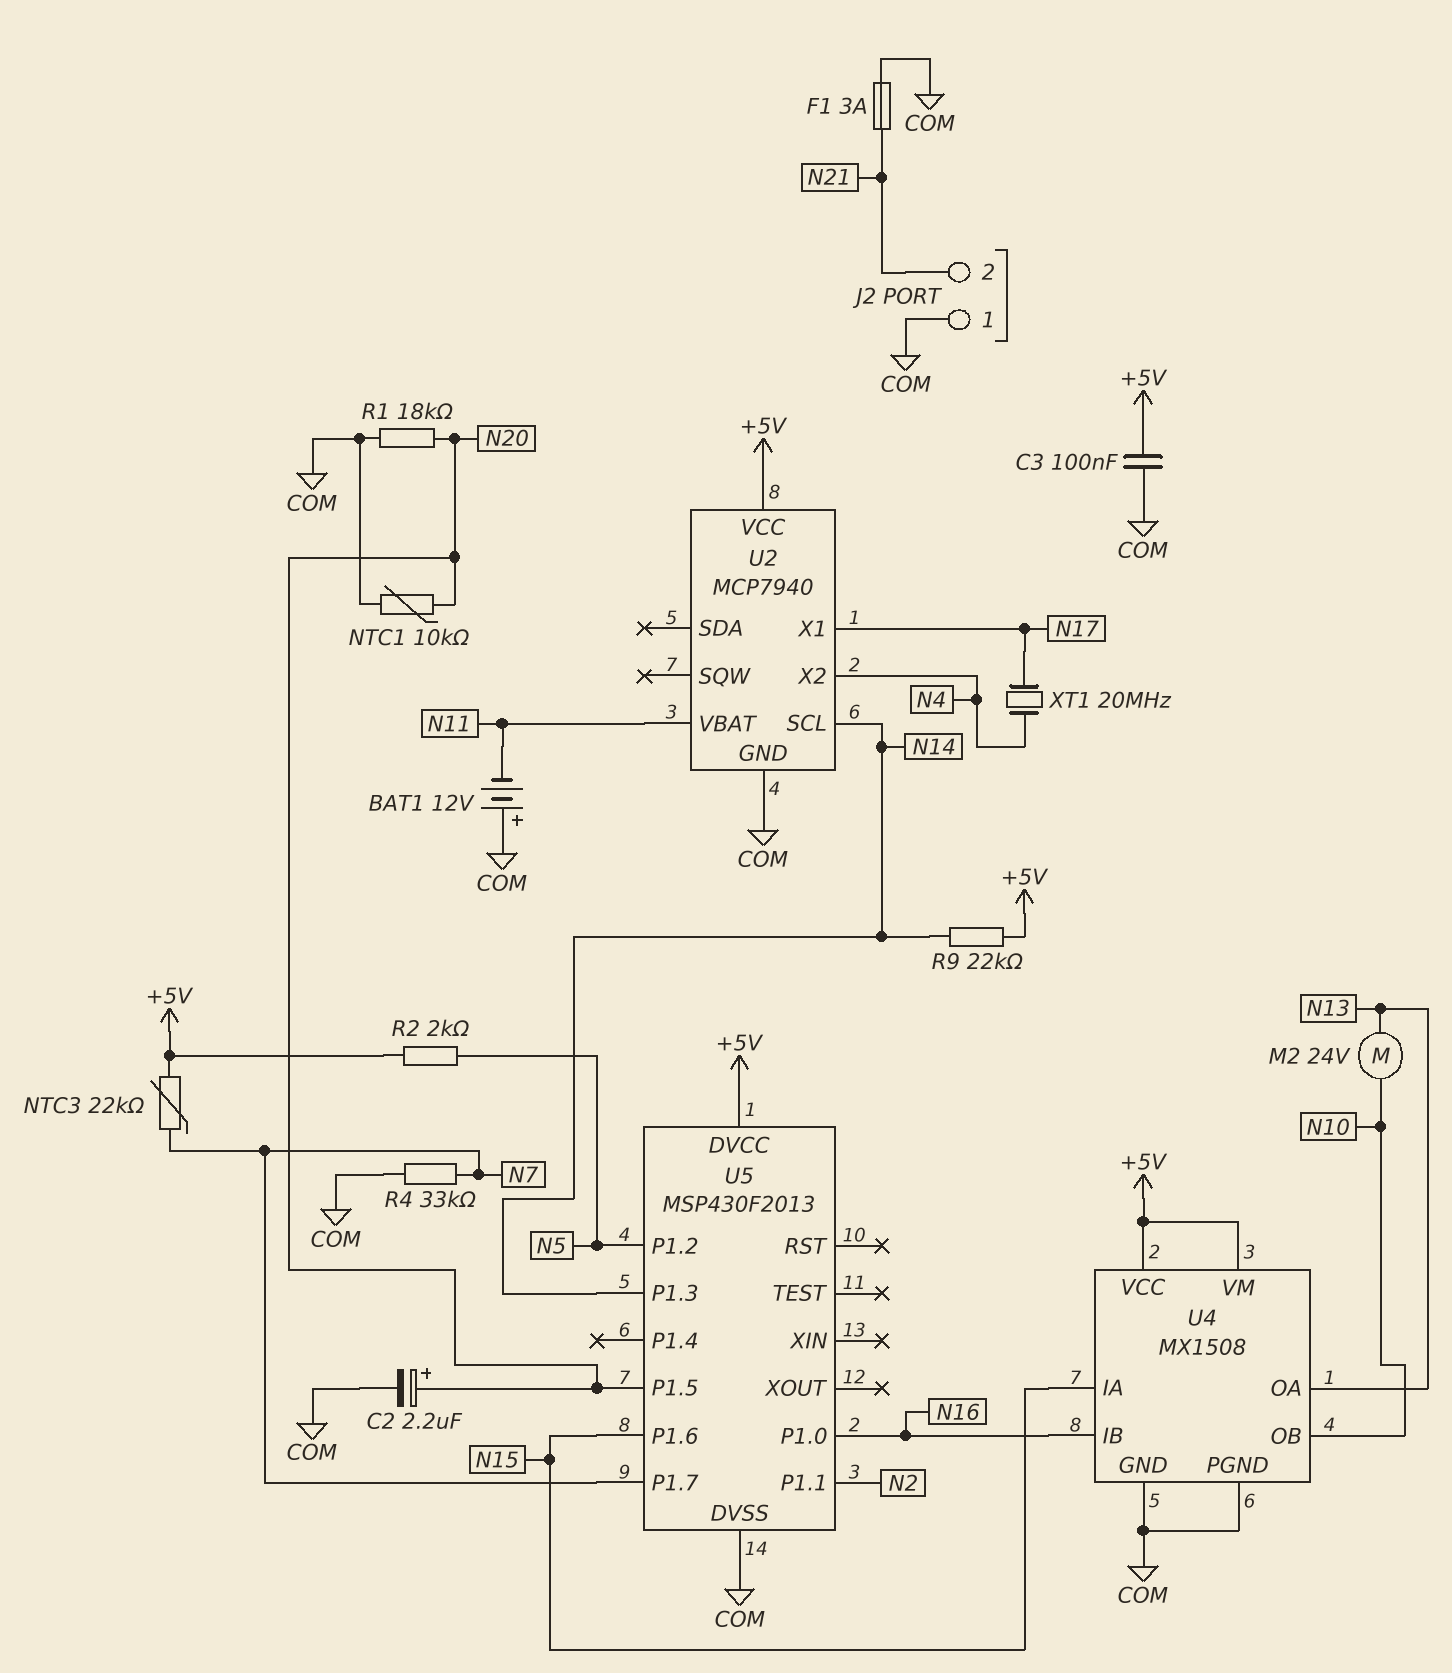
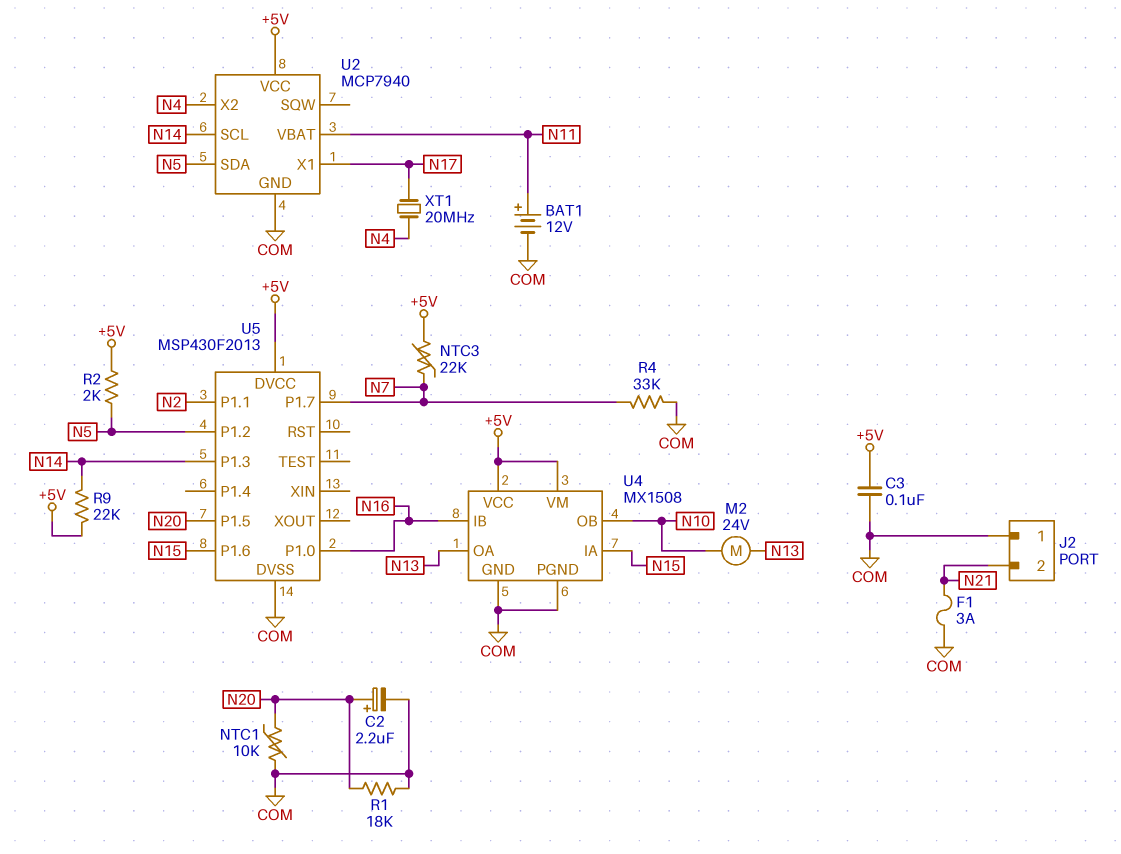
BAT1: 12V (plus COM, minus N11) -> 12V (plus N11, minus COM)
U2 pin SDA: none -> N5

